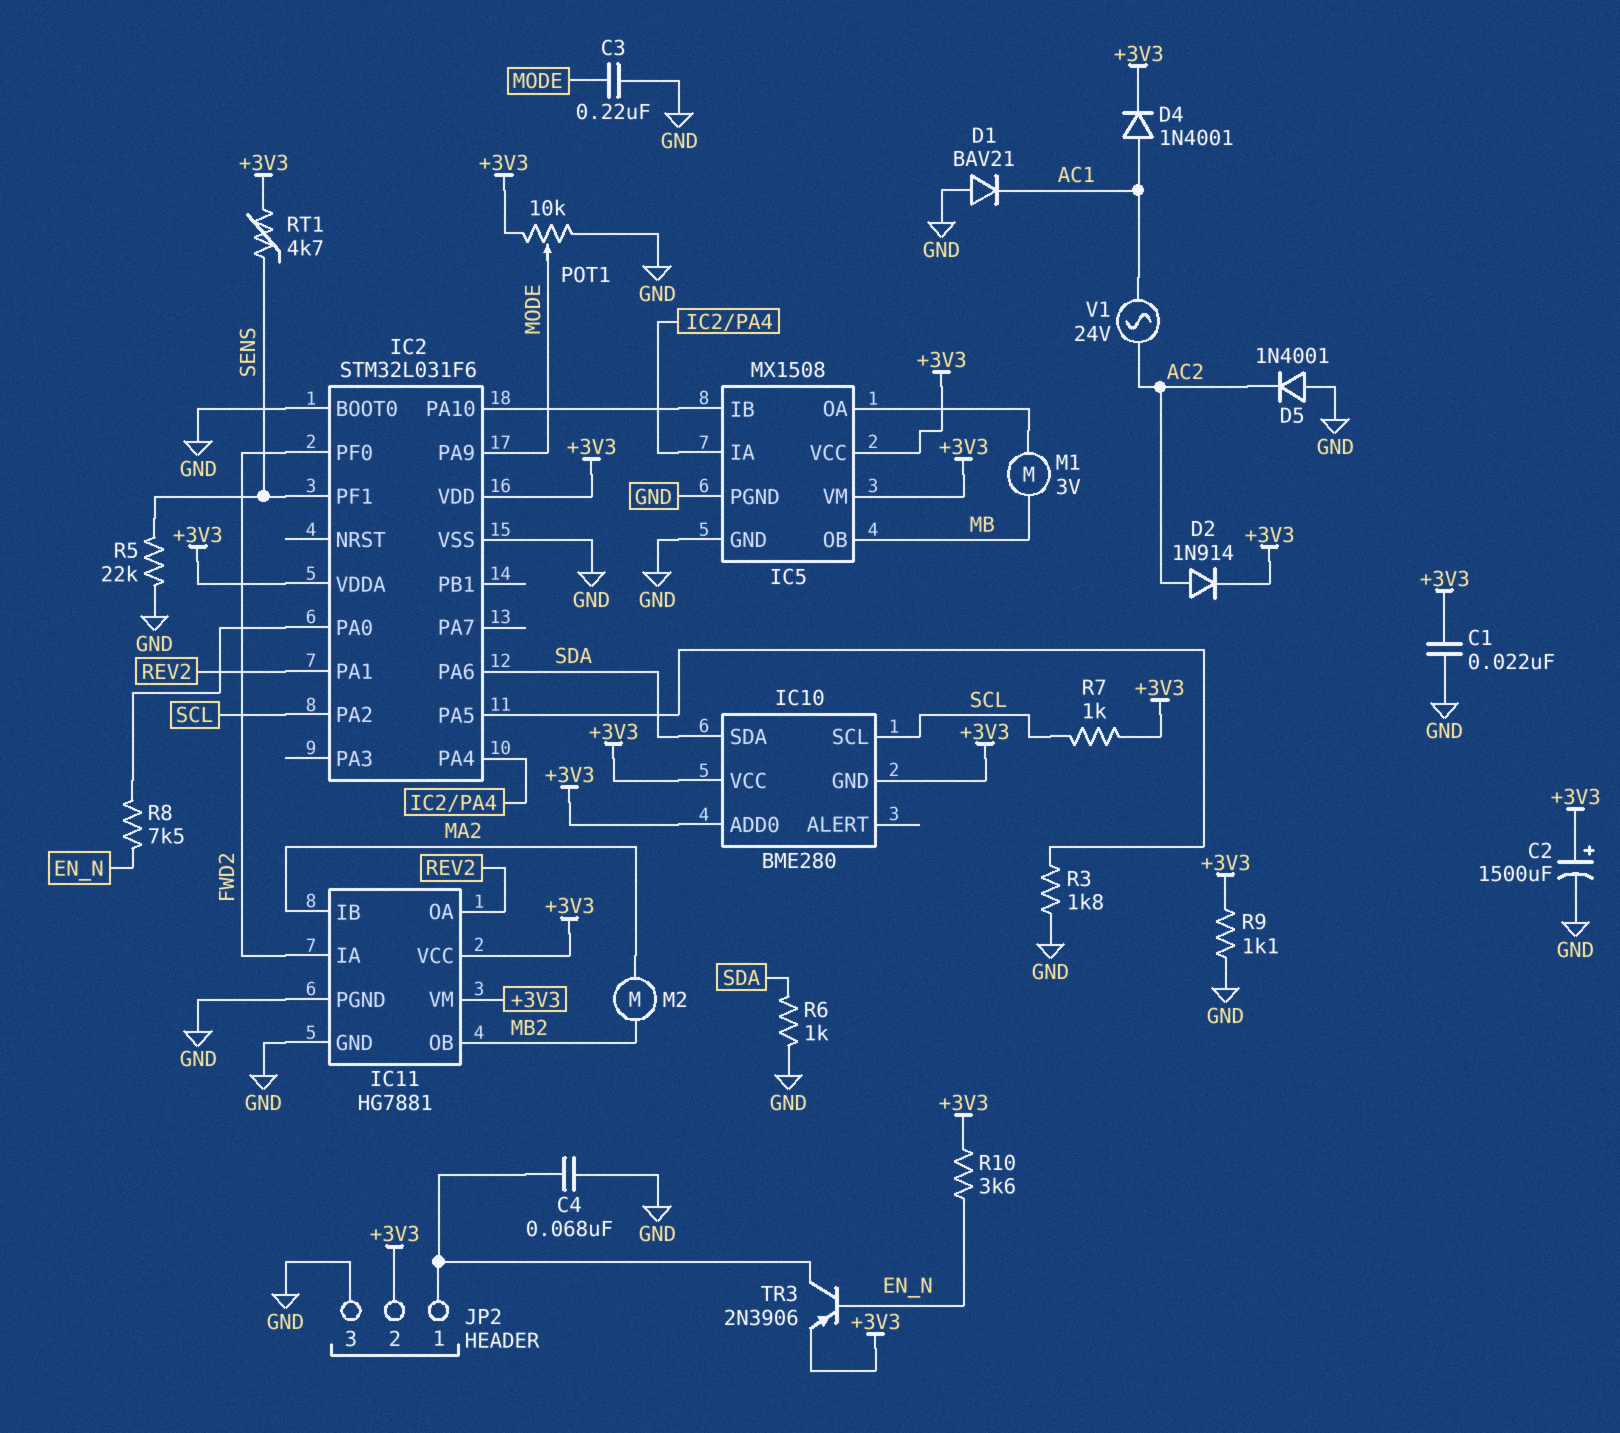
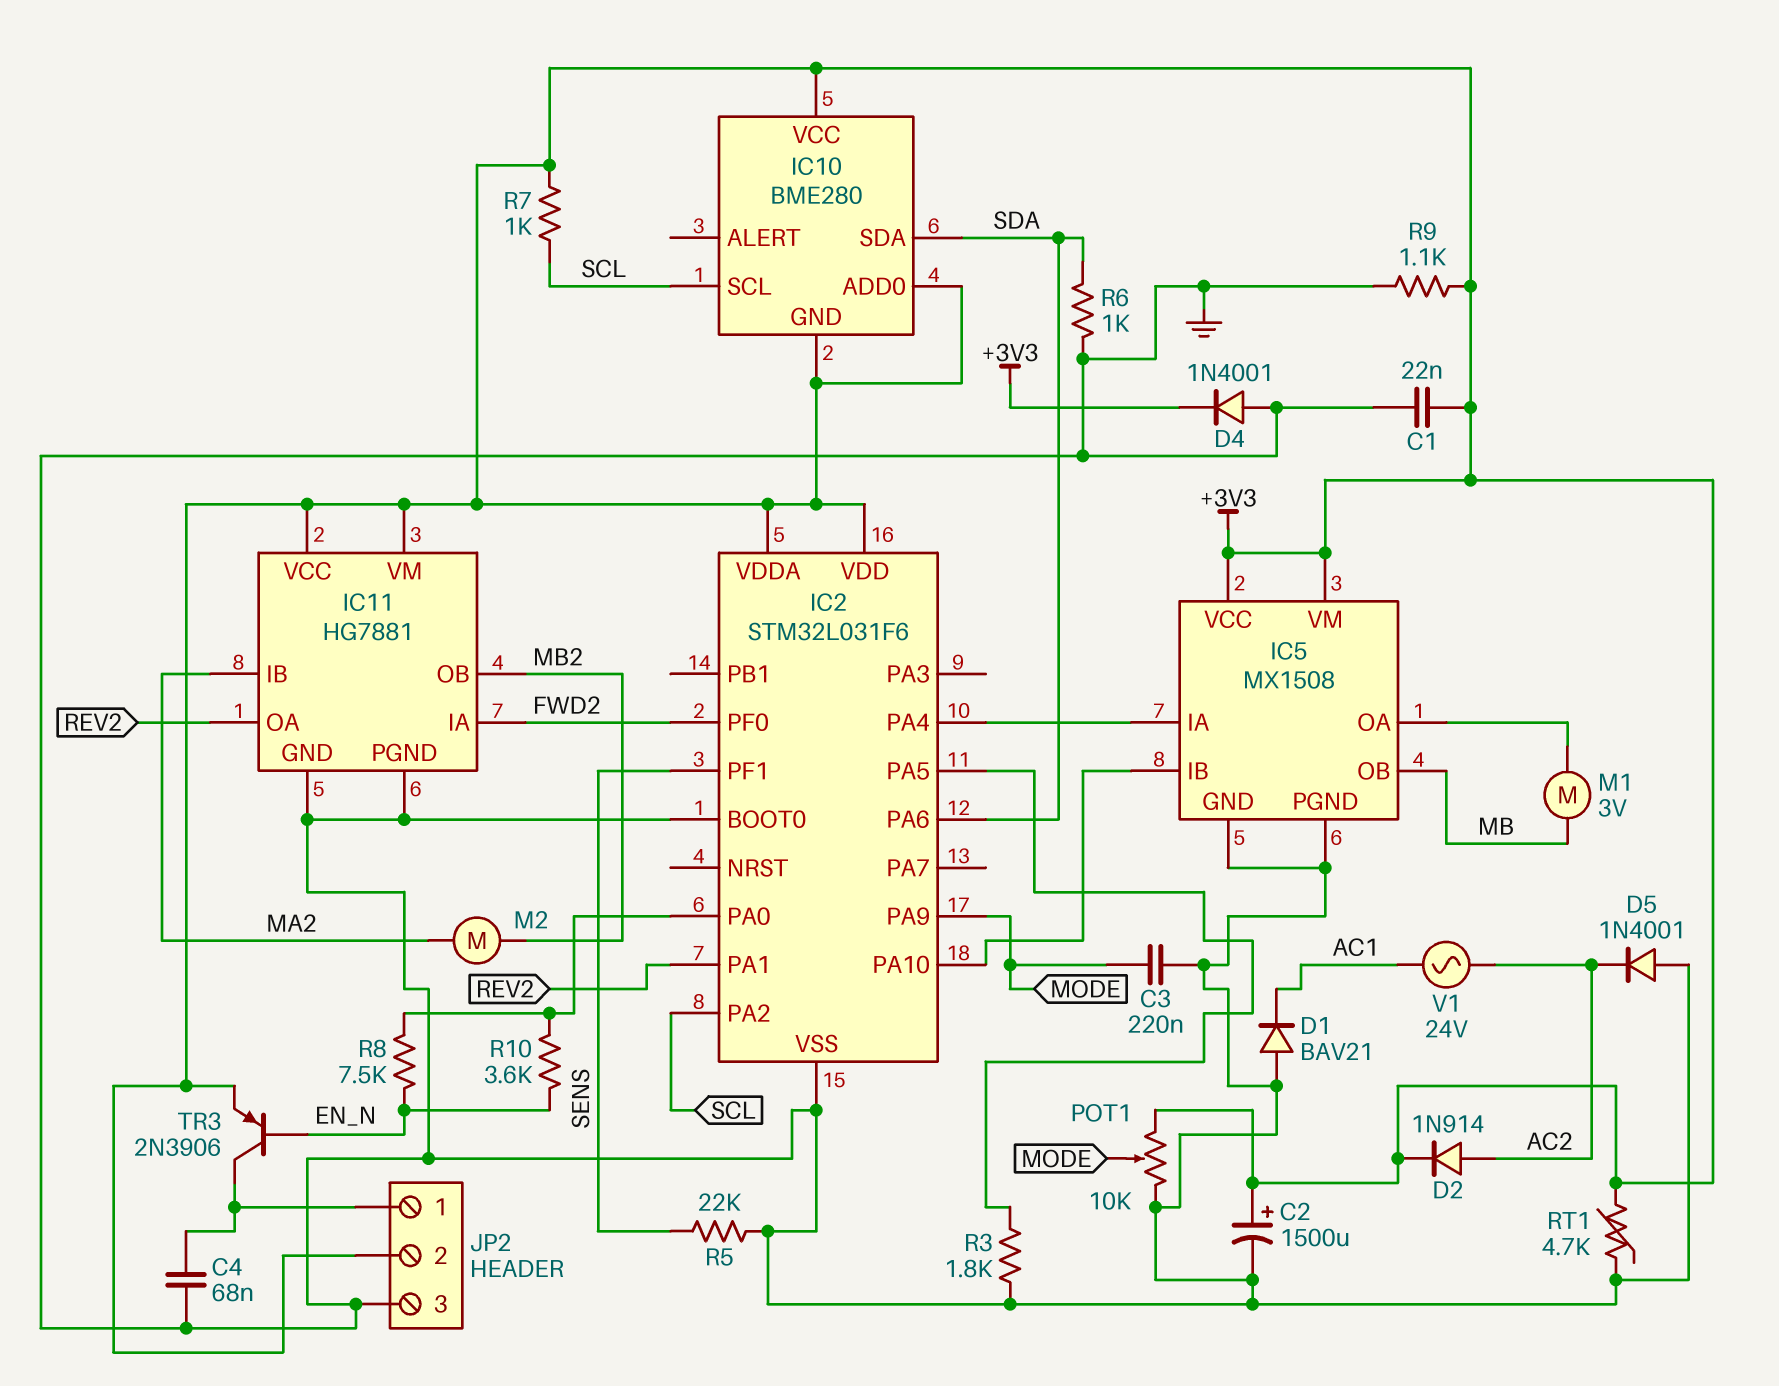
D4: diode 1N4001 (A AC1, K +3V3) -> diode 1N4001 (A GND, K +3V3)
R10: 3.6k (+3V3, EN_N) -> 3.6k (EN_N, IC2/PA0)
RT1: 4.7k (+3V3, SENS) -> 4.7k (+3V3, GND)

